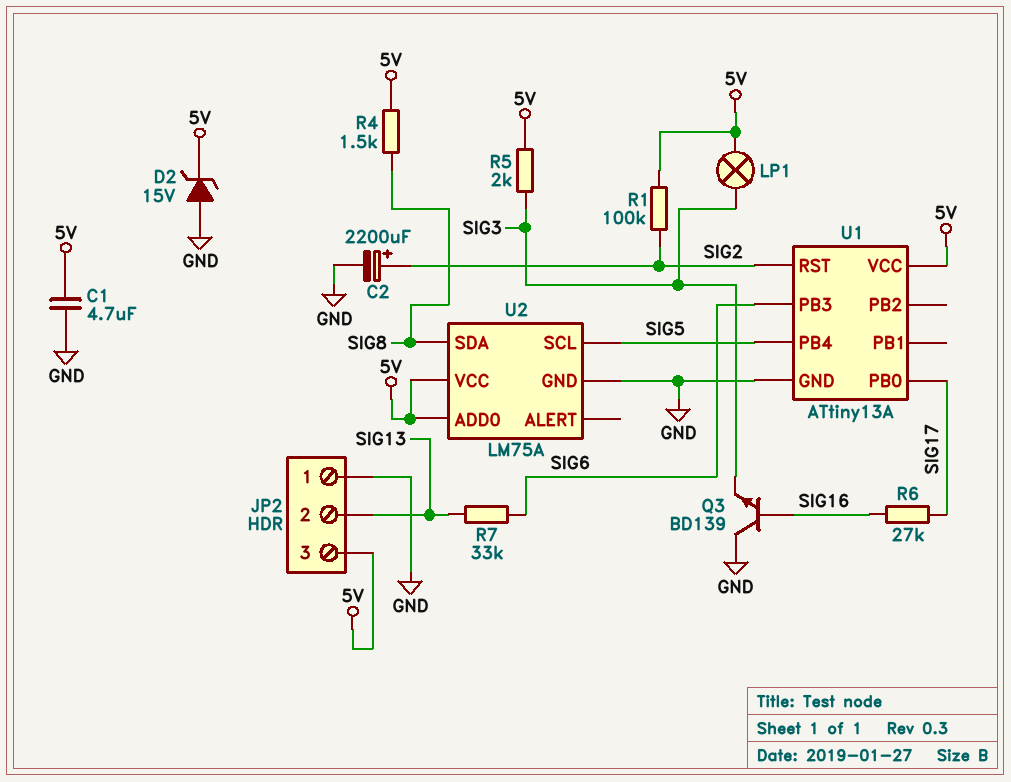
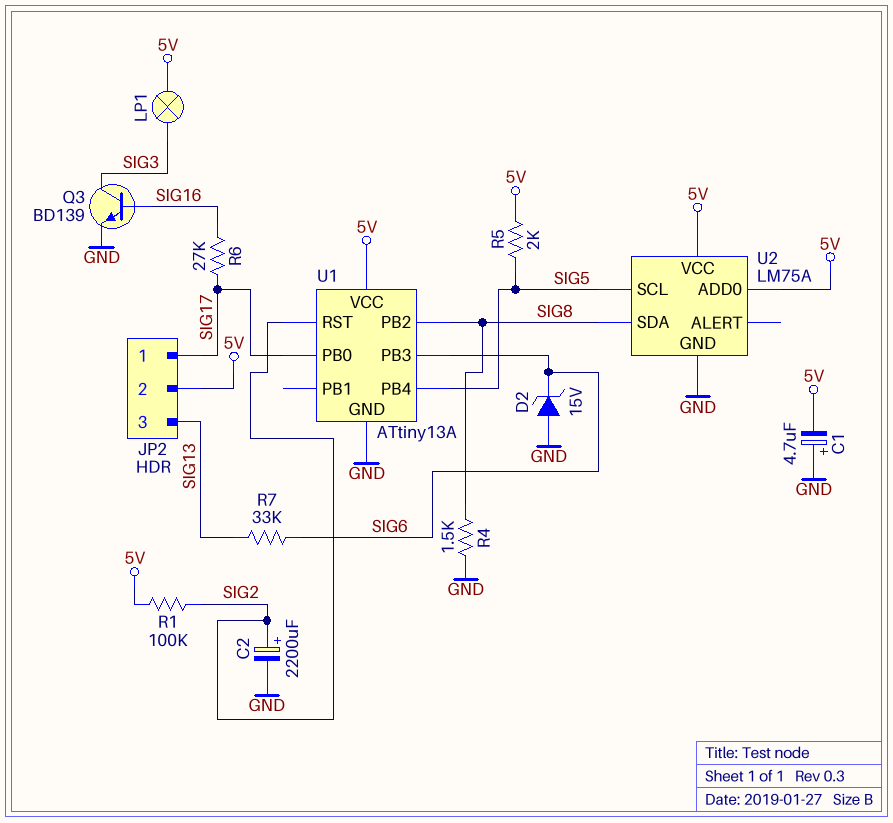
C1: 4.7uF (5V, GND) -> 4.7uF (plus GND, minus 5V)
D2: zener 15V (A GND, K 5V) -> zener 15V (A GND, K SIG6)
JP2 pin 1: GND -> SIG17
JP2 pin 2: SIG13 -> 5V
JP2 pin 3: 5V -> SIG13
Q3: NPN BD139 (B SIG16, C GND, E SIG3) -> NPN BD139 (B SIG16, C SIG3, E GND)
R4: 1.5k (5V, SIG8) -> 1.5k (GND, SIG8)
R5: 2k (5V, SIG3) -> 2k (5V, SIG5)
U1 pin PB2: none -> SIG8

